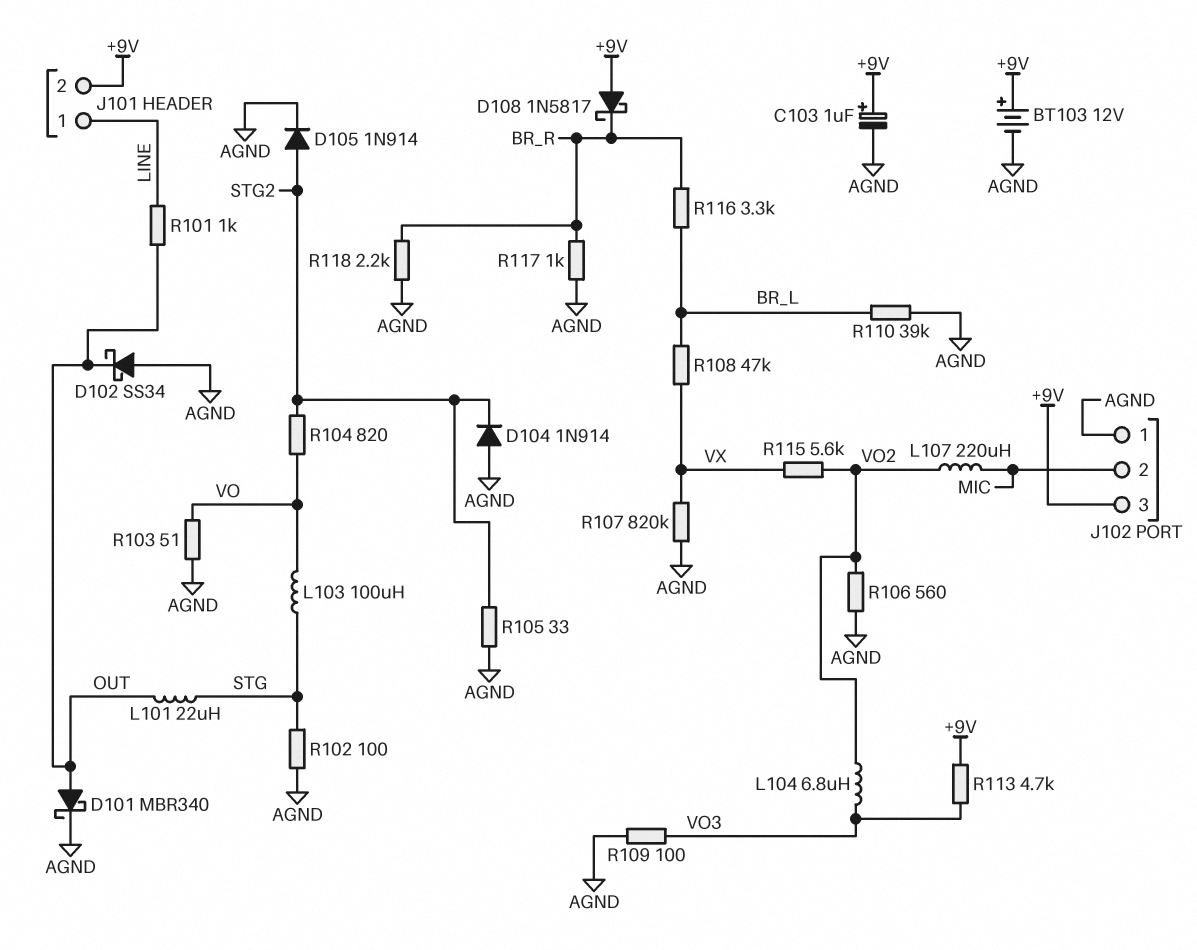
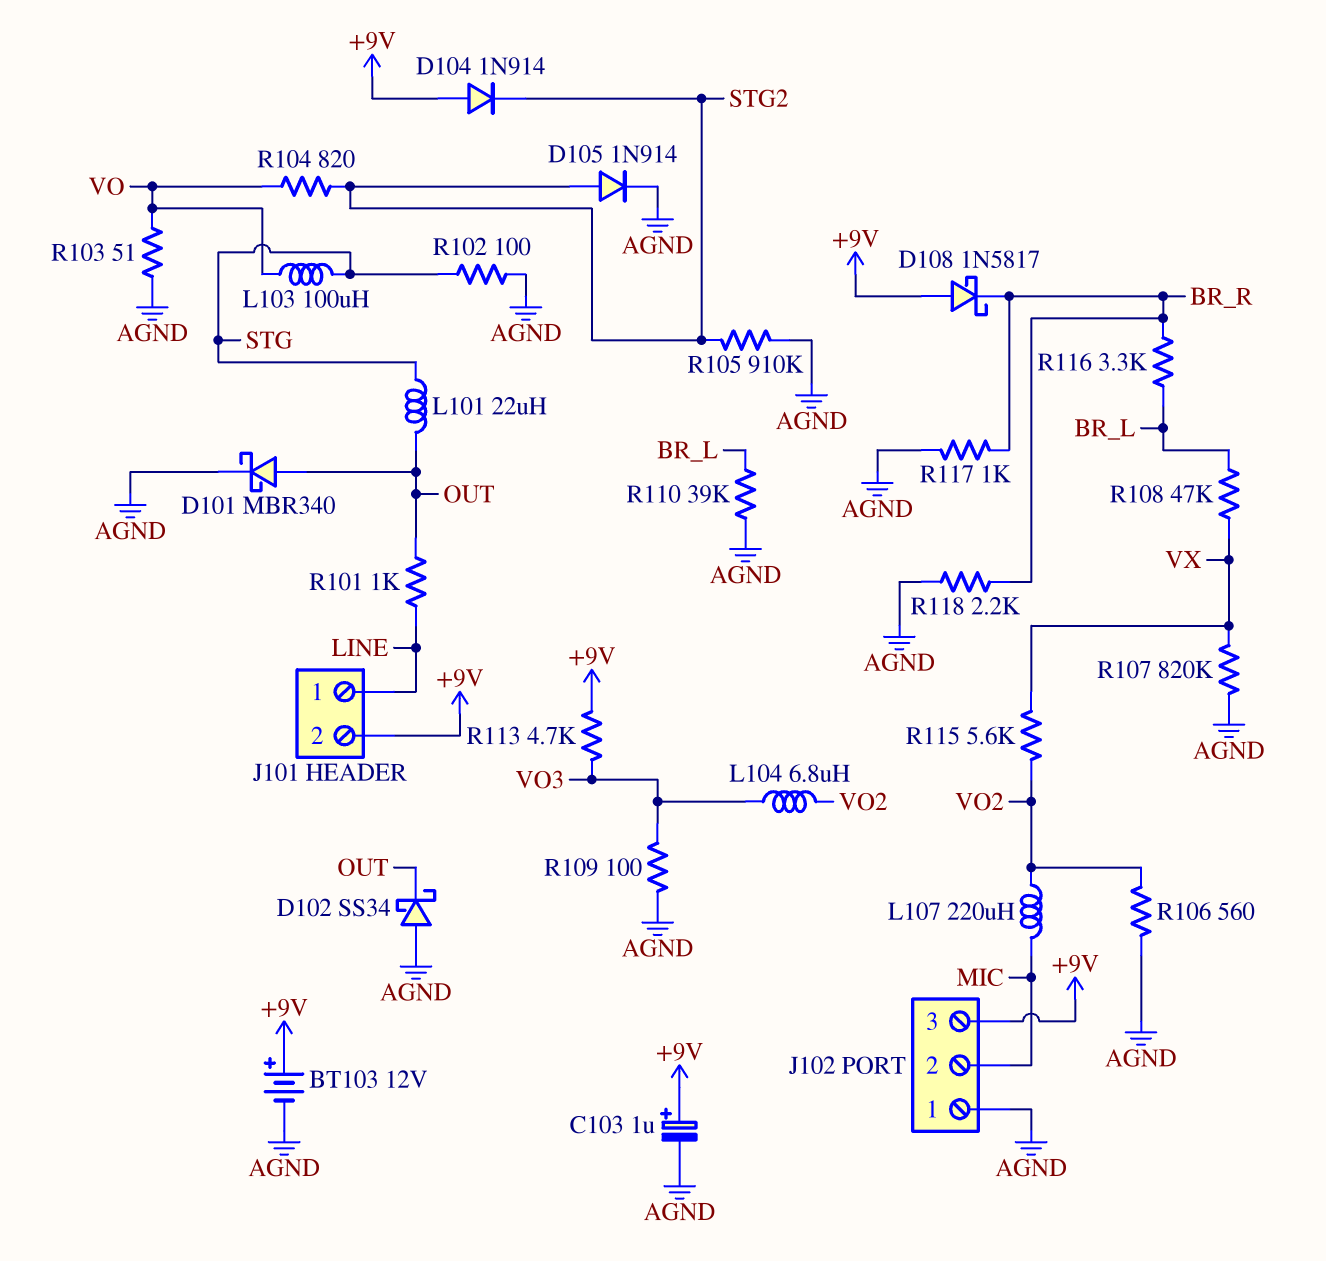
D104: diode 1N914 (A AGND, K STG2) -> diode 1N914 (A +9V, K STG2)
R105: 33 (AGND, STG2) -> 910k (AGND, STG2)

